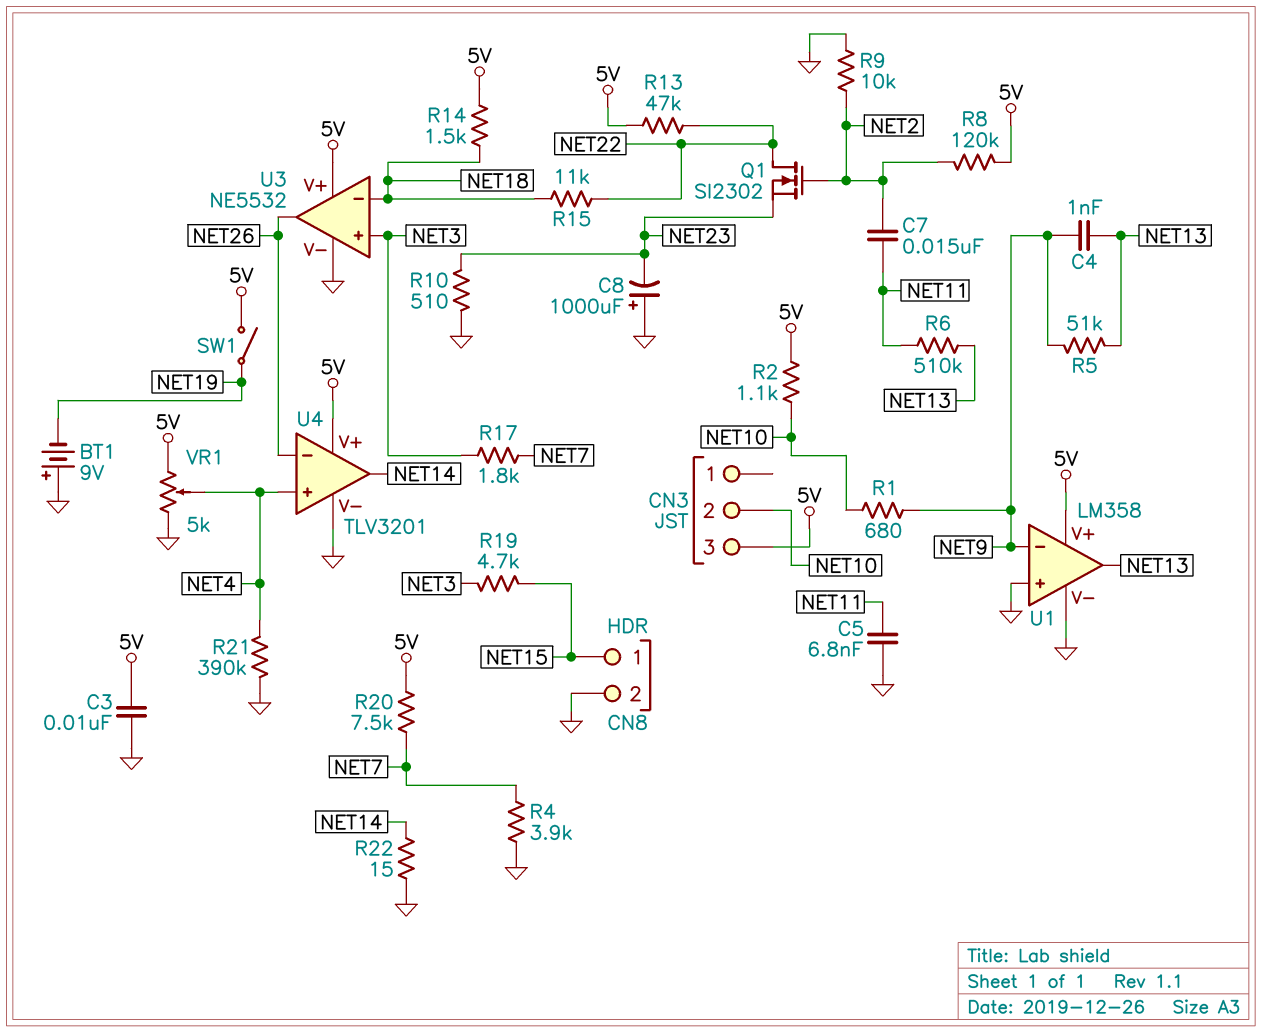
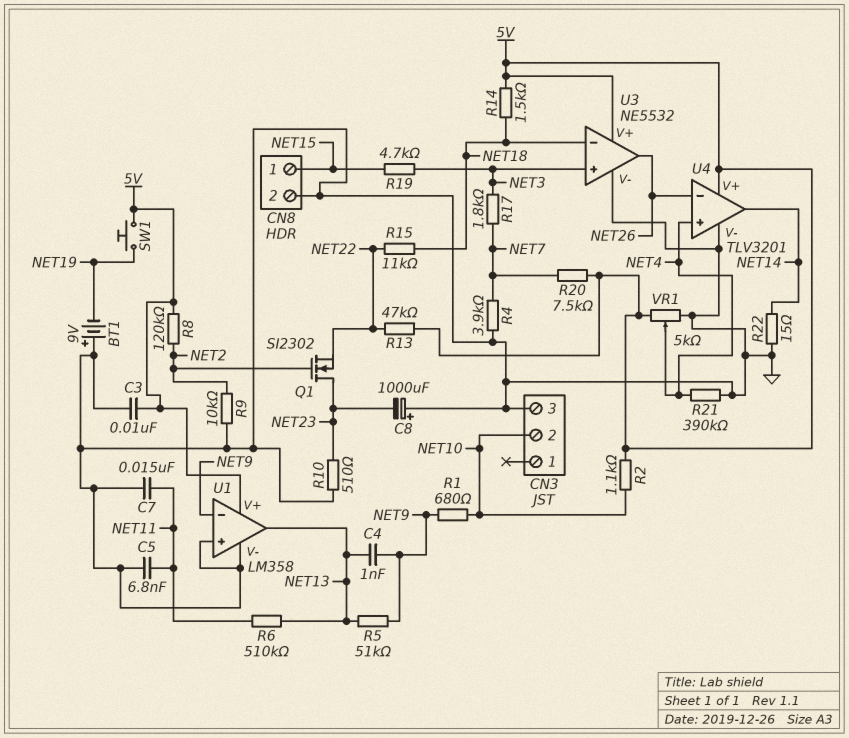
C7: 15nF (NET2, NET11) -> 15nF (GND, NET11)
CN3 pin 3: 5V -> GND
Q1: NMOS SI2302 (G NET2, D NET22, S NET23) -> NMOS SI2302 (G NET2, D NET23, S NET22)
SW1: switch (5V, NET19) -> button (5V, NET19)

